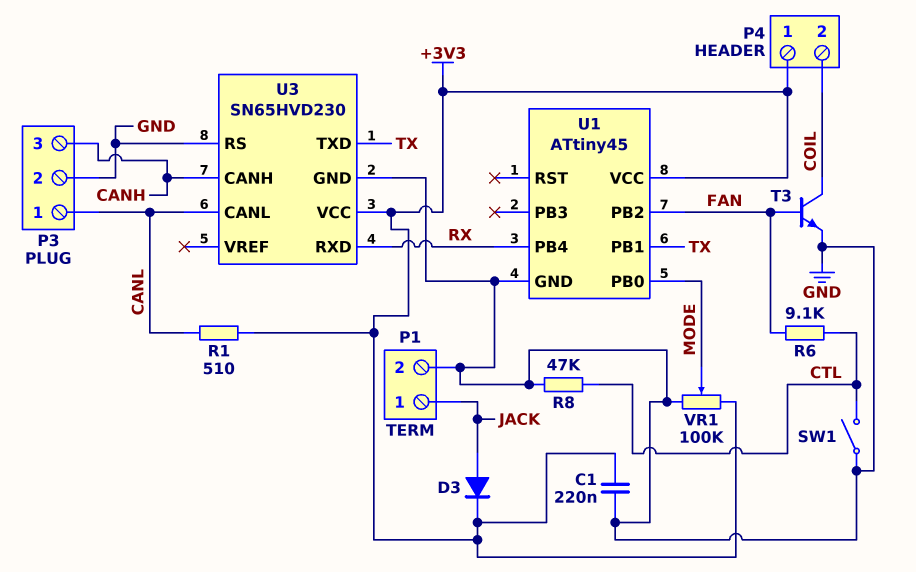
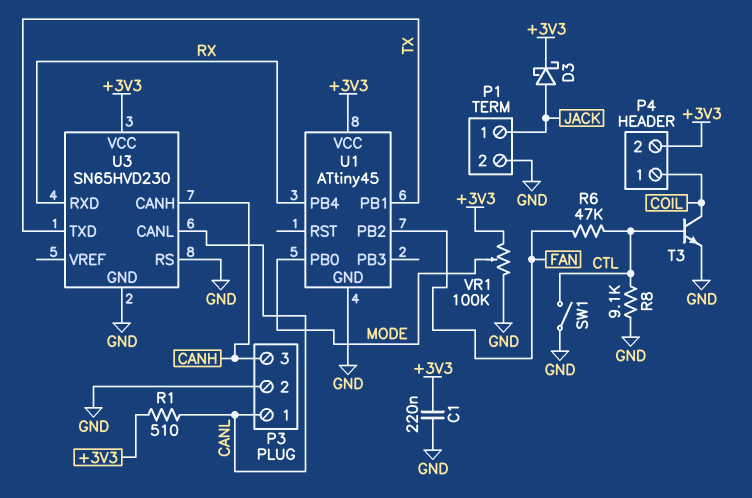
D3: diode (A JACK, K +3V3) -> schottky (A JACK, K +3V3)
P4 pin 1: +3V3 -> COIL
P4 pin 2: COIL -> +3V3
R6: 9.1k (CTL, FAN) -> 47k (CTL, FAN)
R8: 47k (CTL, GND) -> 9.1k (CTL, GND)
T3: NPN (B FAN, C COIL, E GND) -> NPN (B CTL, C COIL, E GND)

